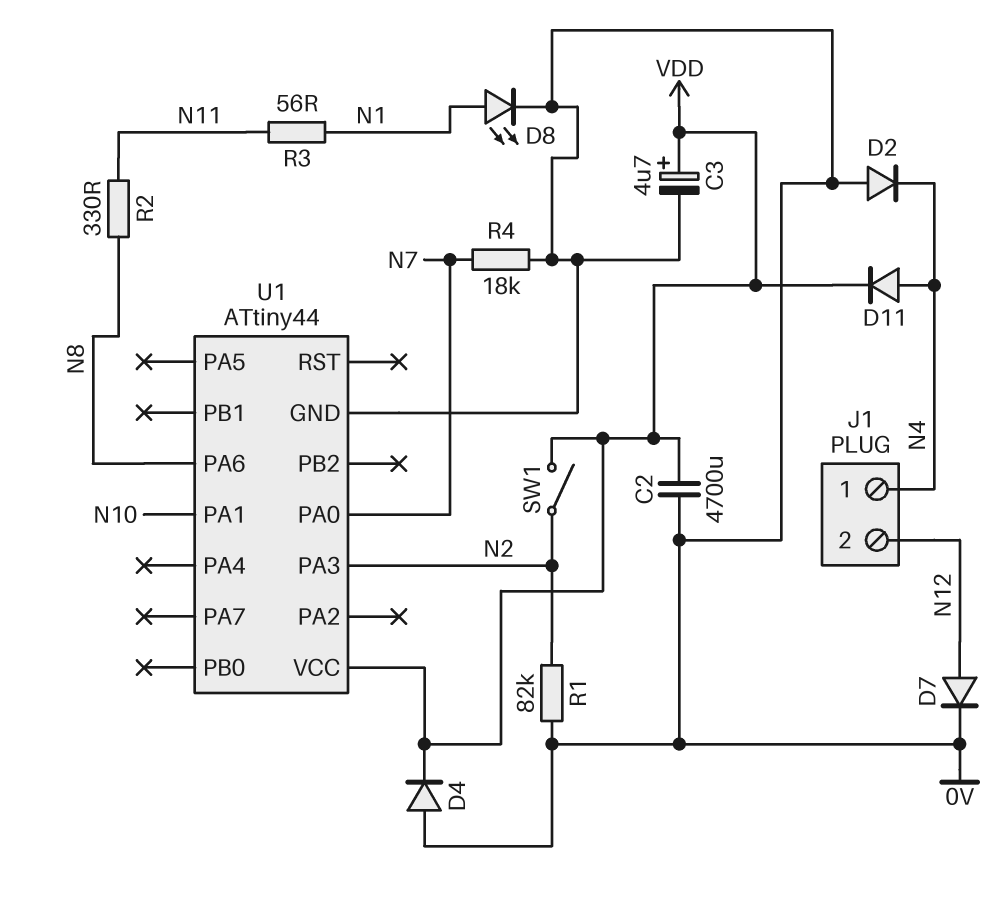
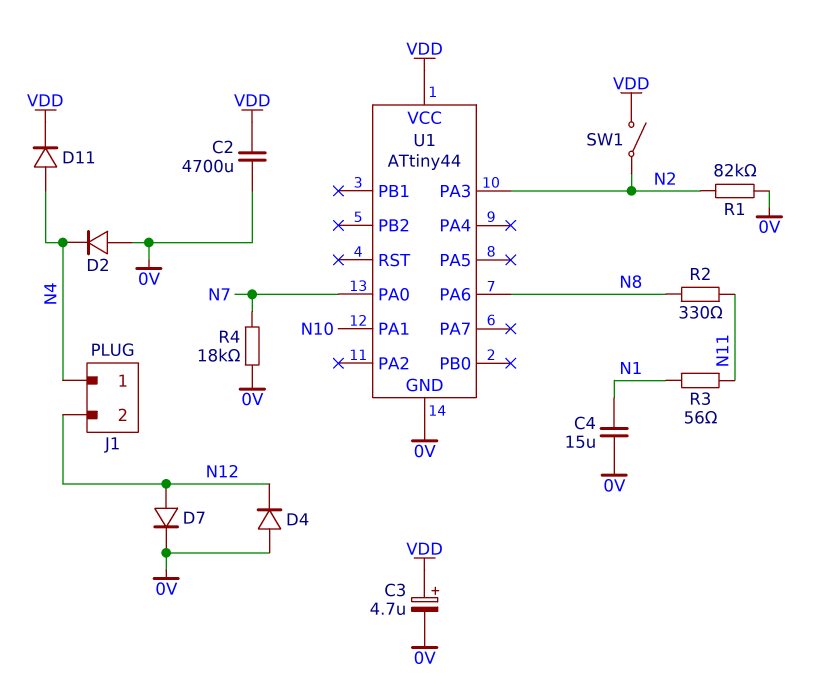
C4: none -> 15uF (0V, N1)
D4: diode (A 0V, K VDD) -> diode (A 0V, K N12)
D8: LED (A N1, K 0V) -> none

